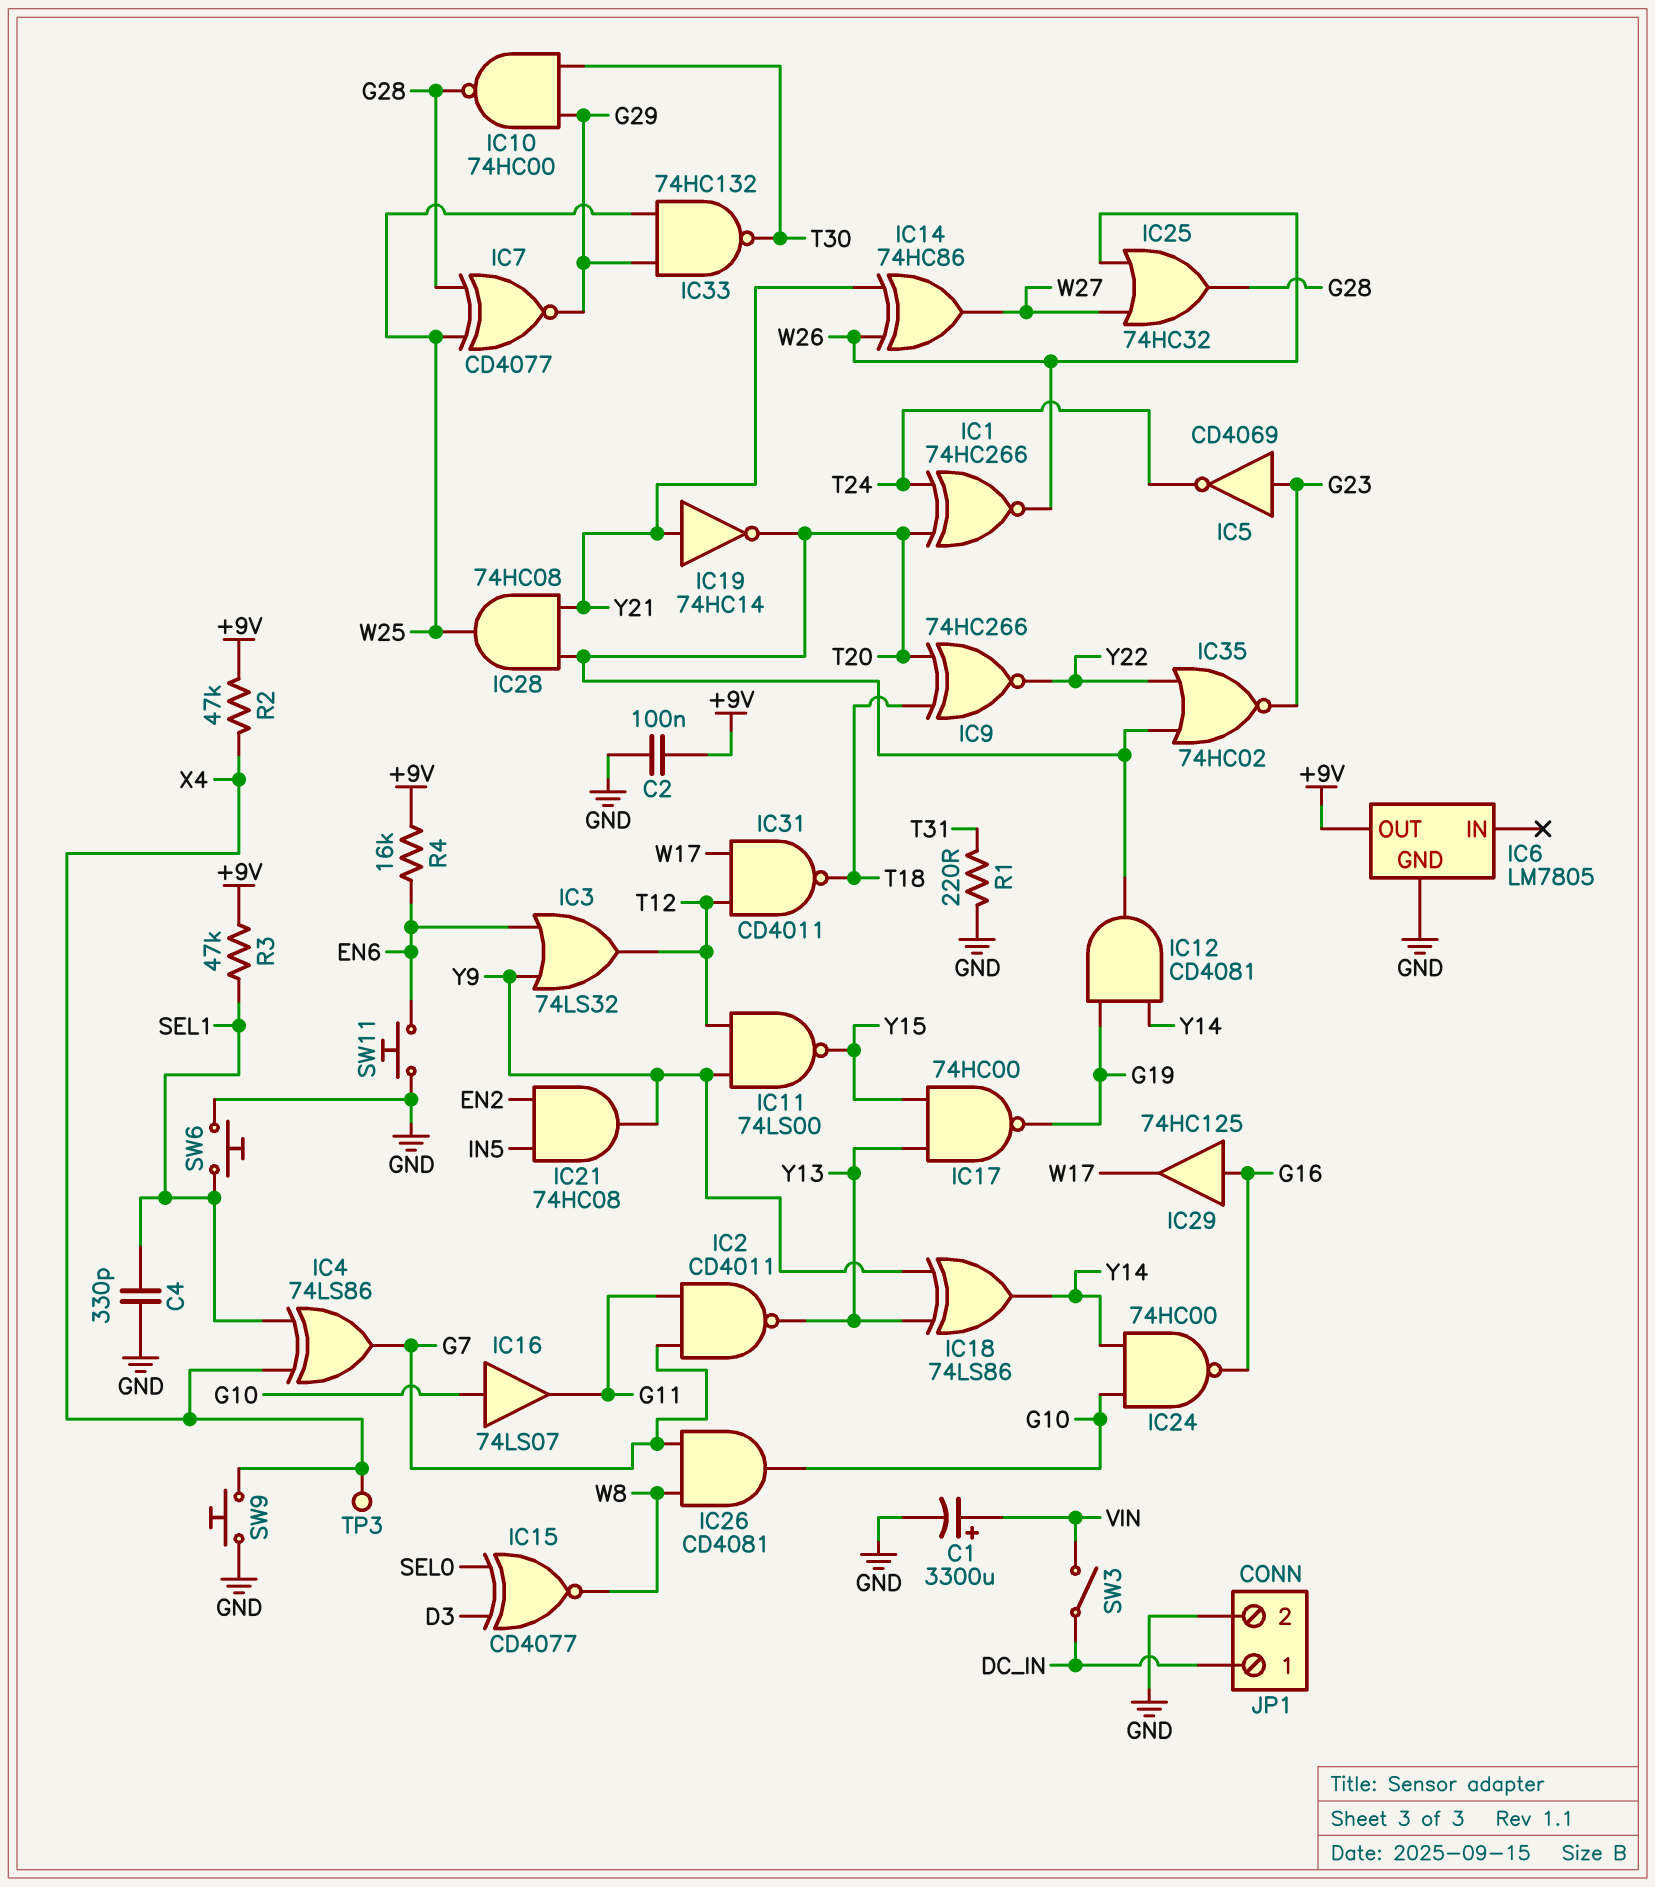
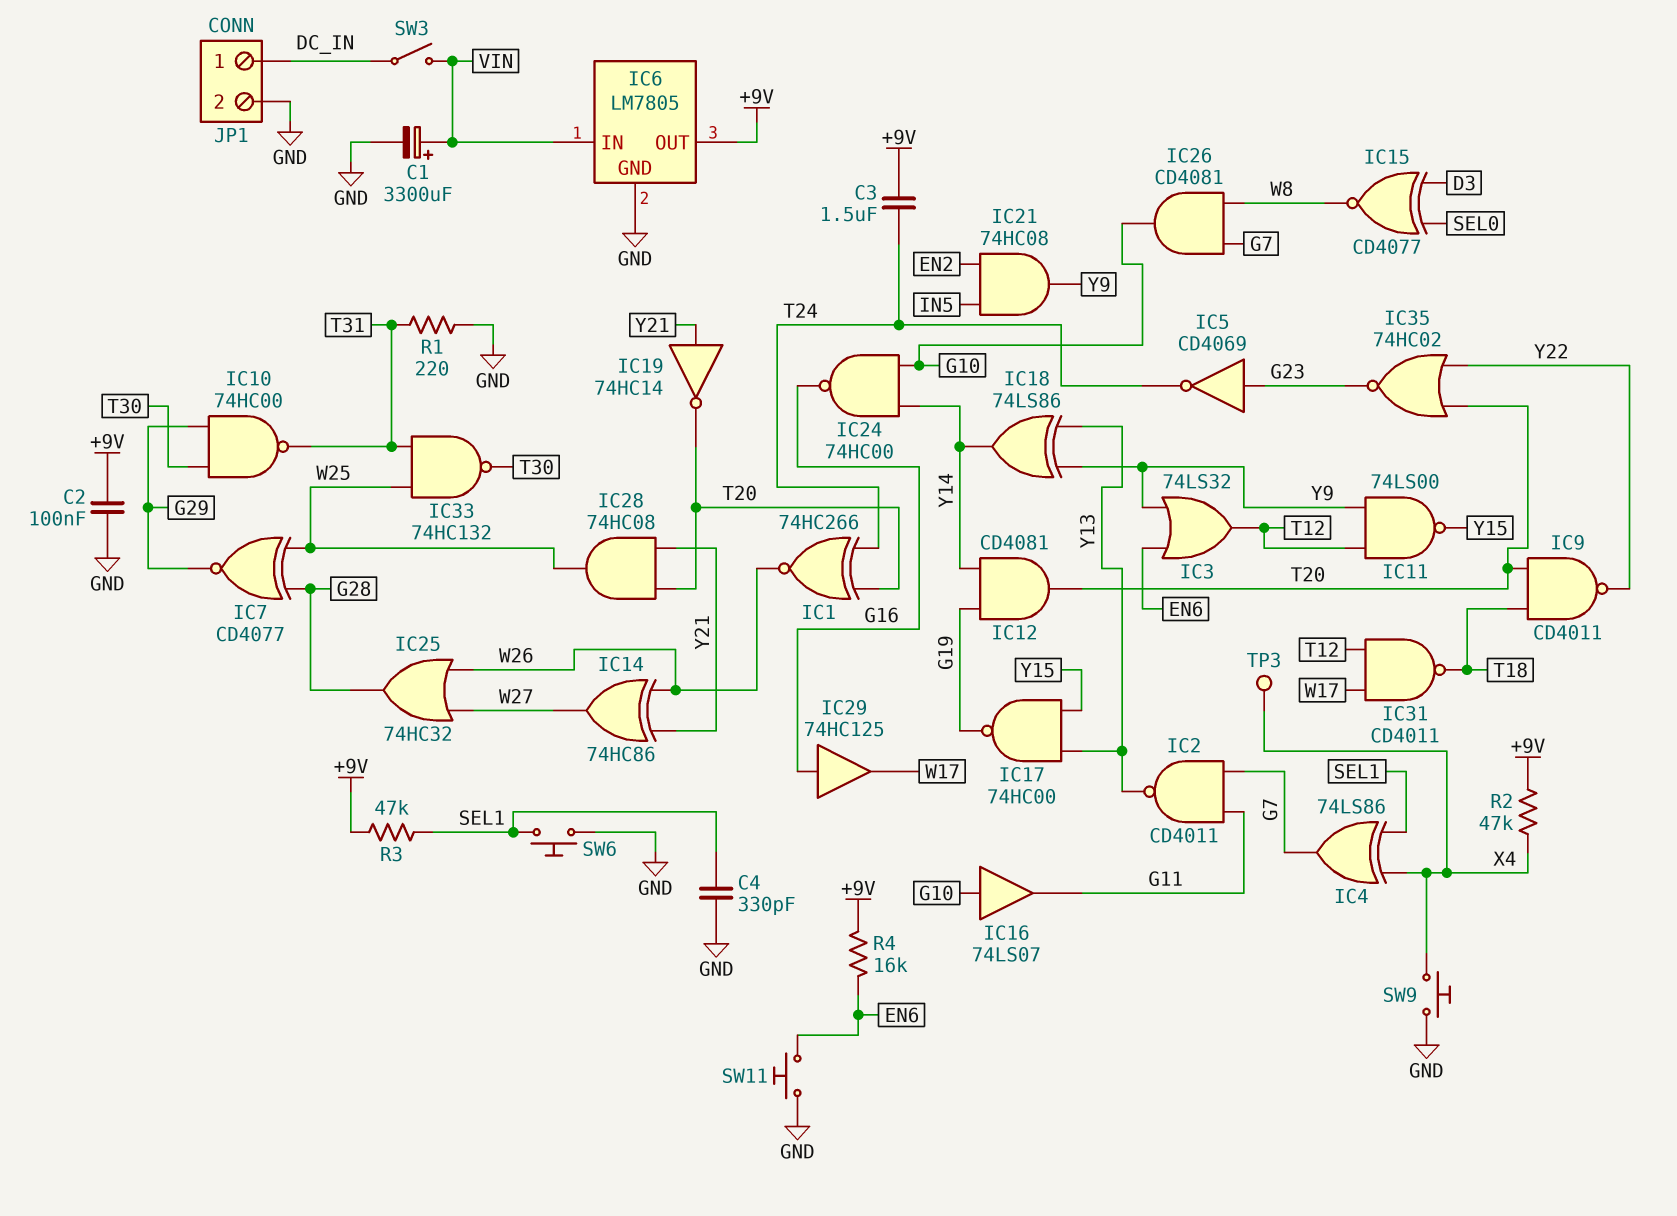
C3: none -> 1.5uF (+9V, T24)
IC6 pin IN: none -> VIN
IC9: XNOR 74HC266 (in T18, in T20, out Y22) -> NAND CD4011 (in T18, in T20, out Y22)
IC10: NAND 74HC00 (in G29, in T30, out G28) -> NAND 74HC00 (in G29, in T30, out T31)
IC33: NAND 74HC132 (in G29, in W25, out T30) -> NAND 74HC132 (in T31, in W25, out T30)

